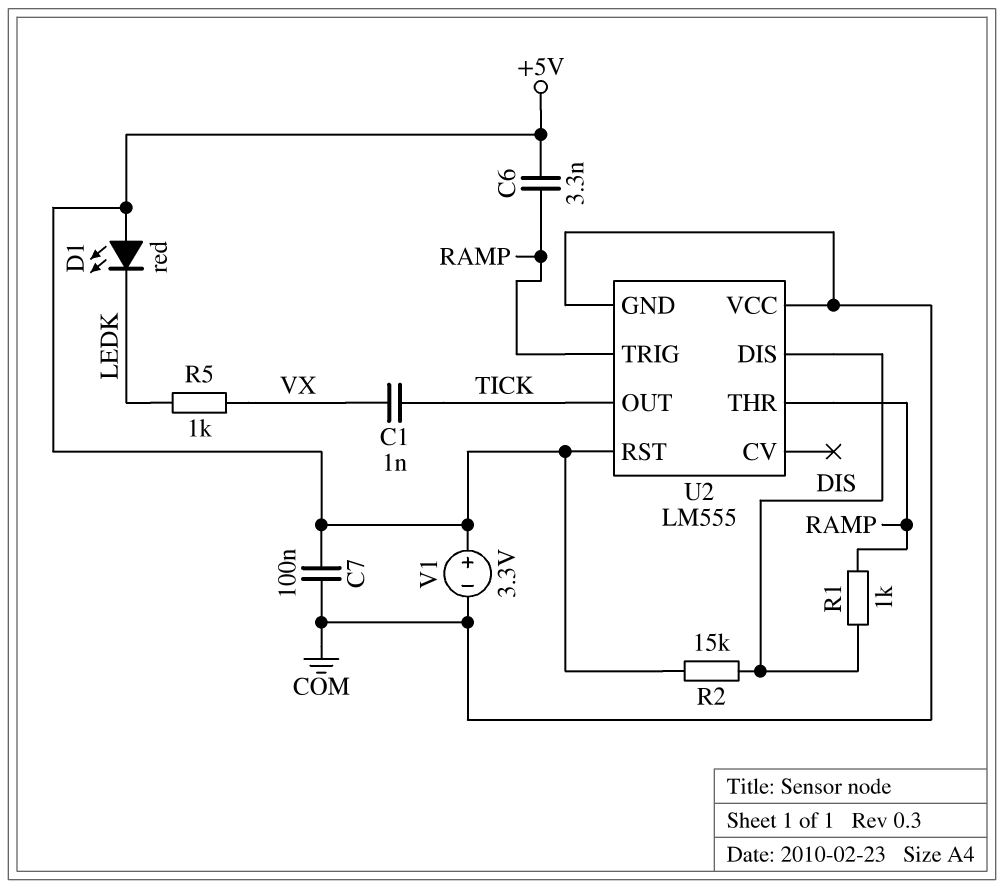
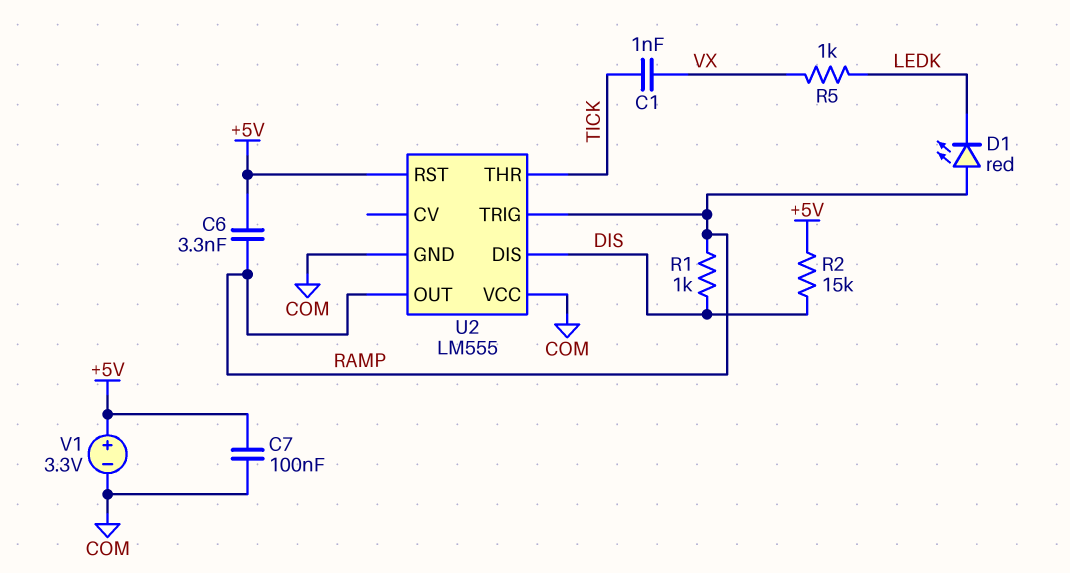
D1: LED red (A +5V, K LEDK) -> LED red (A RAMP, K LEDK)
U2 pin OUT: TICK -> RAMP
U2 pin THR: RAMP -> TICK

